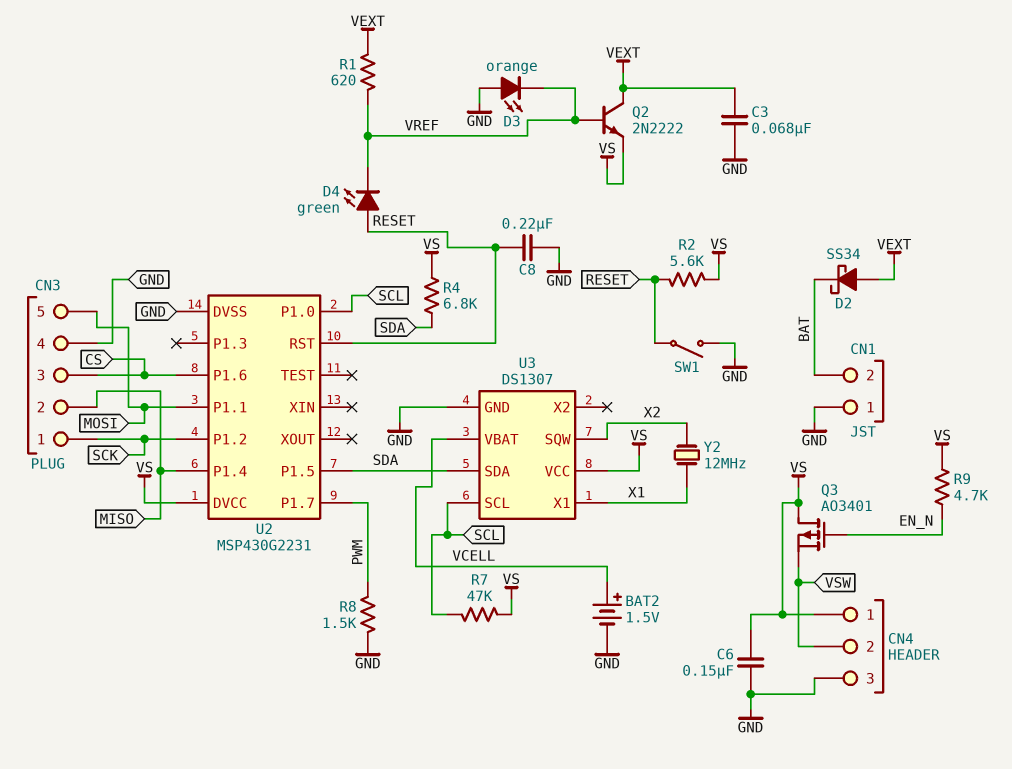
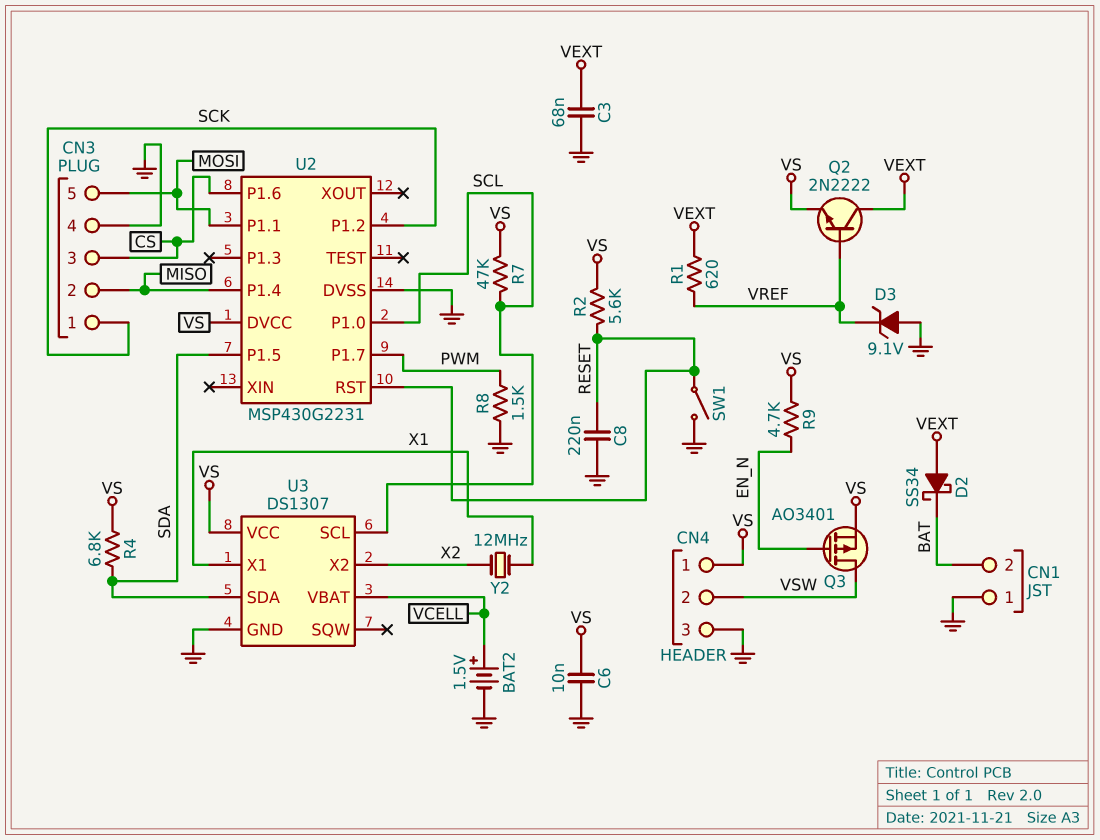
C6: 150nF (GND, VS) -> 10nF (GND, VS)
D3: LED orange (A GND, K VREF) -> zener 9.1V (A GND, K VREF)
D4: LED green (A RESET, K VREF) -> none
Q3: PMOS AO3401 (G EN_N, D VS, S VSW) -> PMOS AO3401 (G EN_N, D VSW, S VS)
U3 pin SQW: X2 -> none
U3 pin X2: none -> X2

